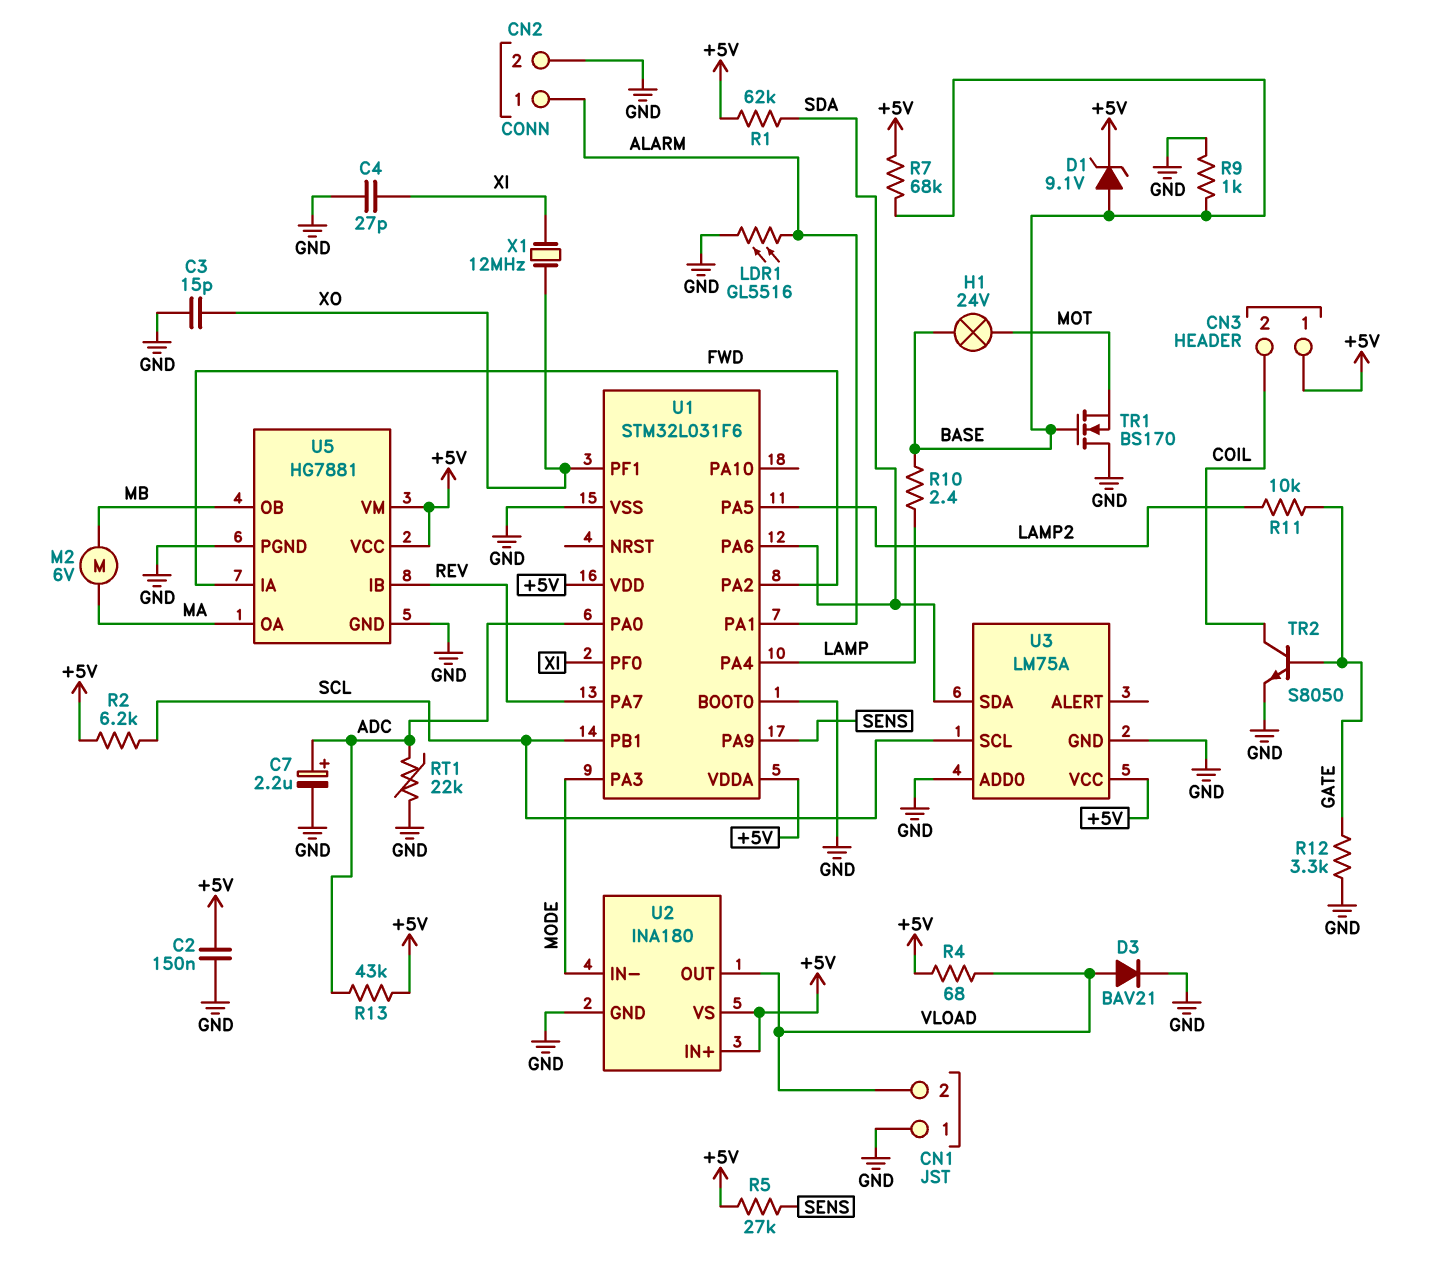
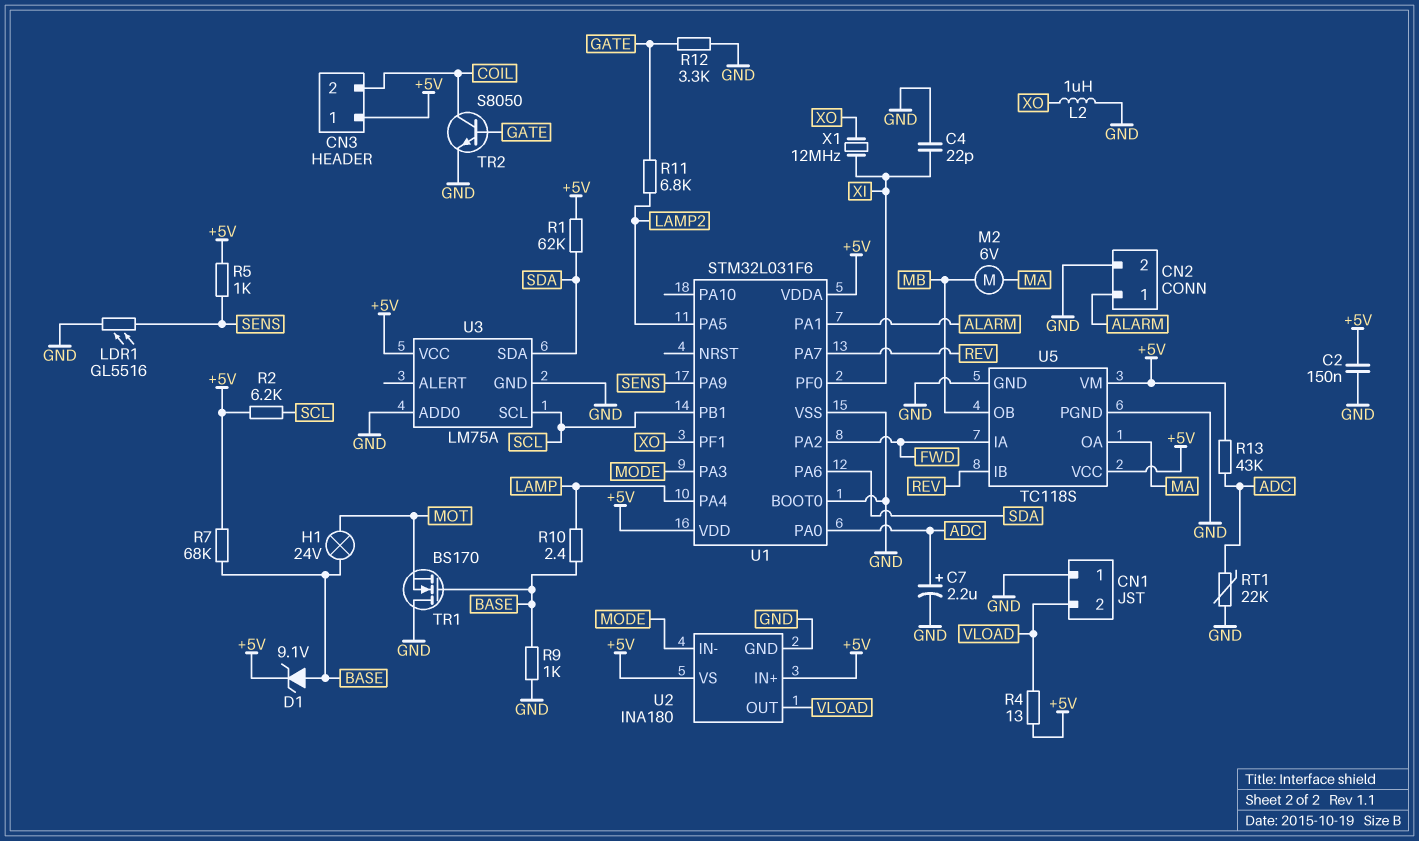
C3: 15pF (GND, XO) -> none
C4: 27pF (GND, XI) -> 22pF (GND, XI)
D3: diode BAV21 (A VLOAD, K GND) -> none
L2: none -> 1uH (GND, XO)
LDR1: GL5516 (ALARM, GND) -> GL5516 (GND, SENS)
R4: 68 (+5V, VLOAD) -> 13 (+5V, VLOAD)
R5: 27k (+5V, SENS) -> 1k (+5V, SENS)
R11: 10k (GATE, LAMP2) -> 6.8k (GATE, LAMP2)
U5: HG7881 -> TC118S

